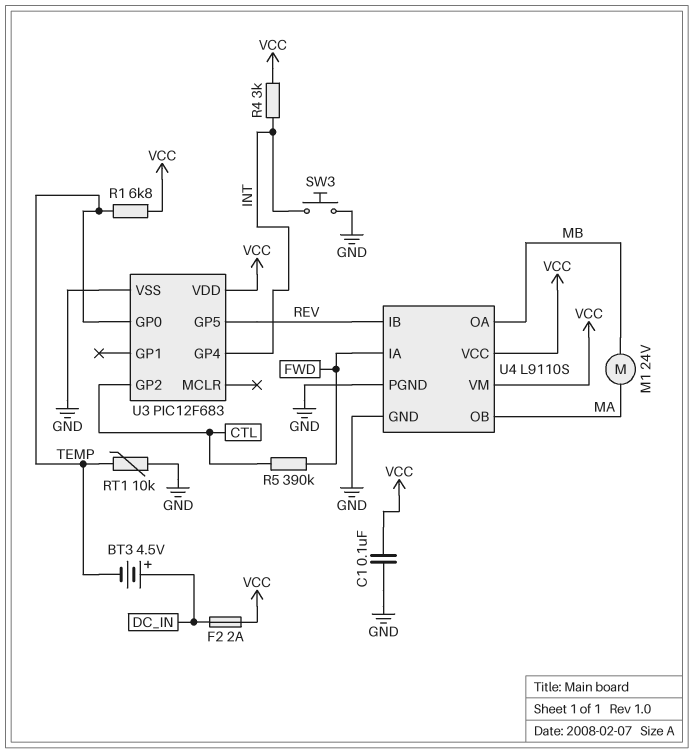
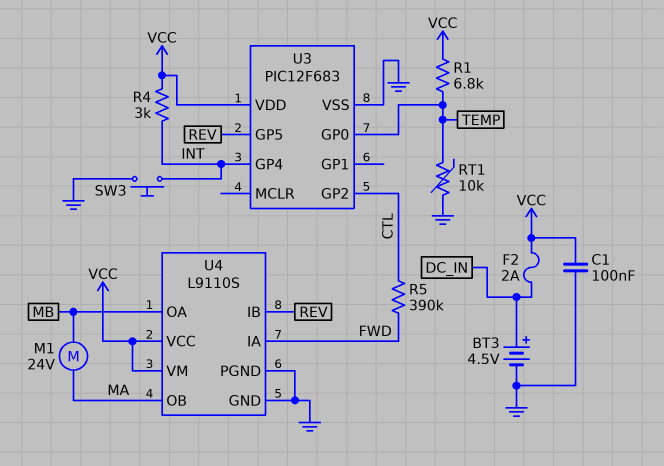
BT3: 4.5V (plus DC_IN, minus TEMP) -> 4.5V (plus DC_IN, minus GND)

